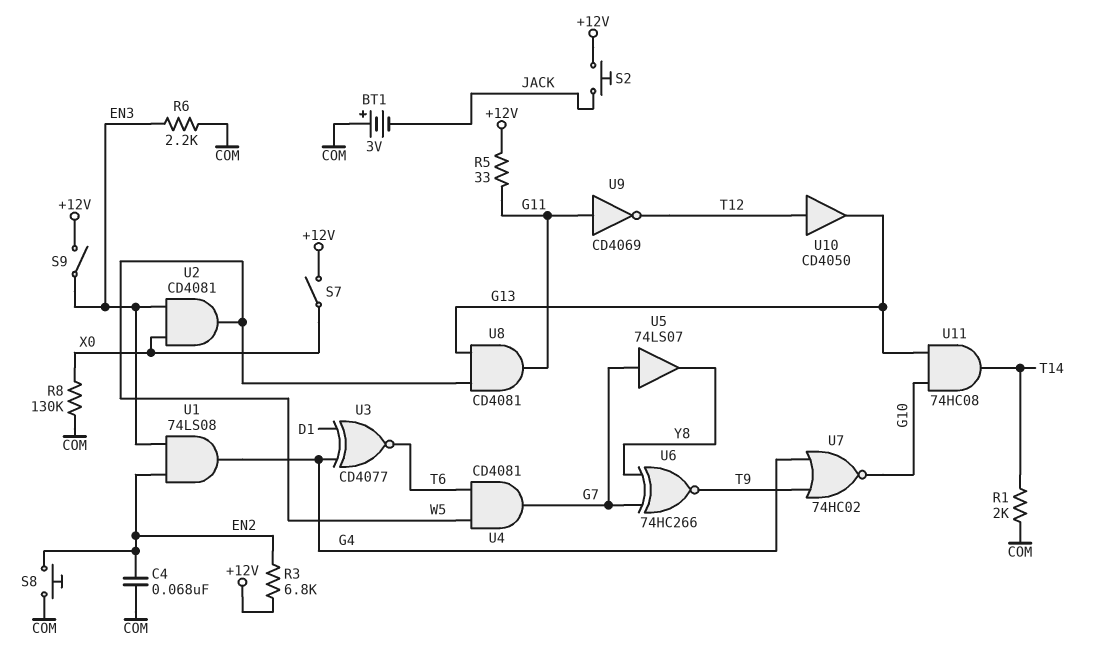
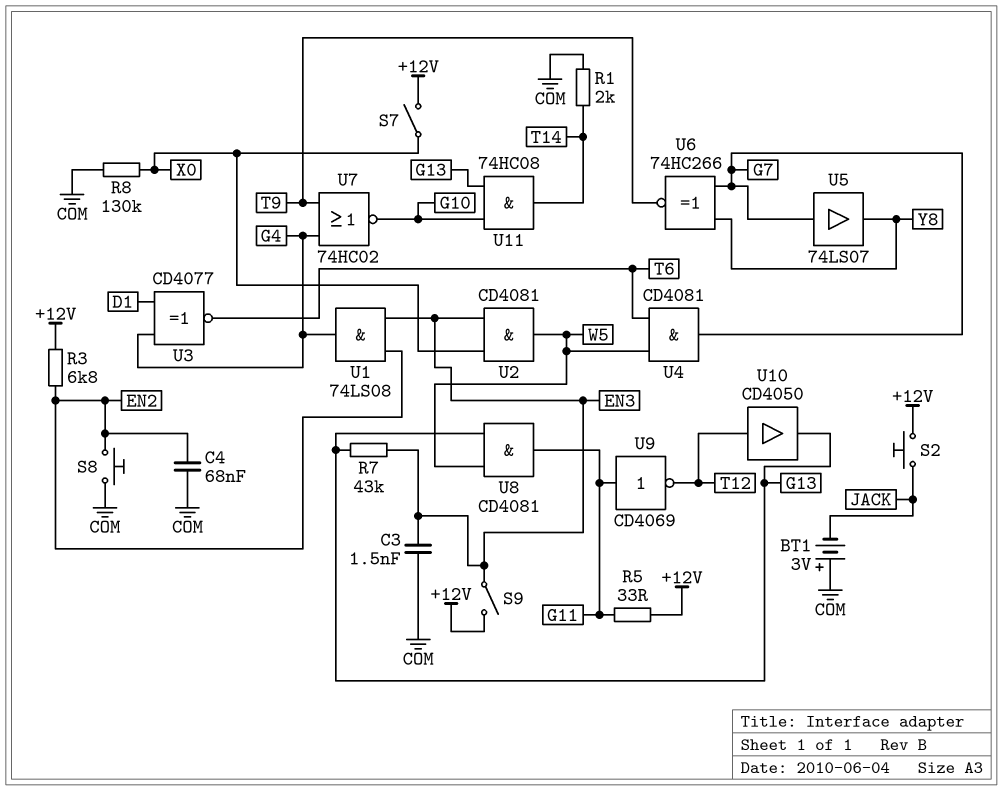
C3: none -> 1.5nF (COM, EN3)
R6: 2.2k (COM, EN3) -> none
R7: none -> 43k (EN3, G13)

